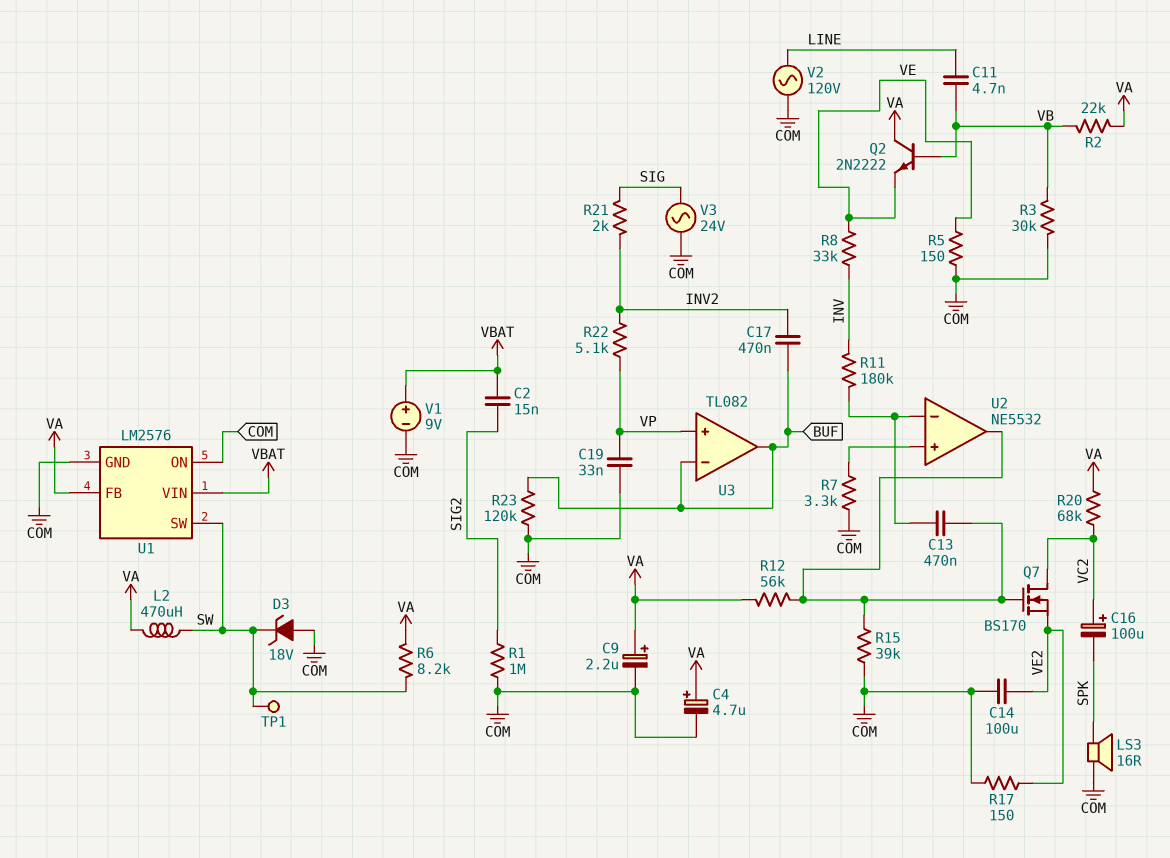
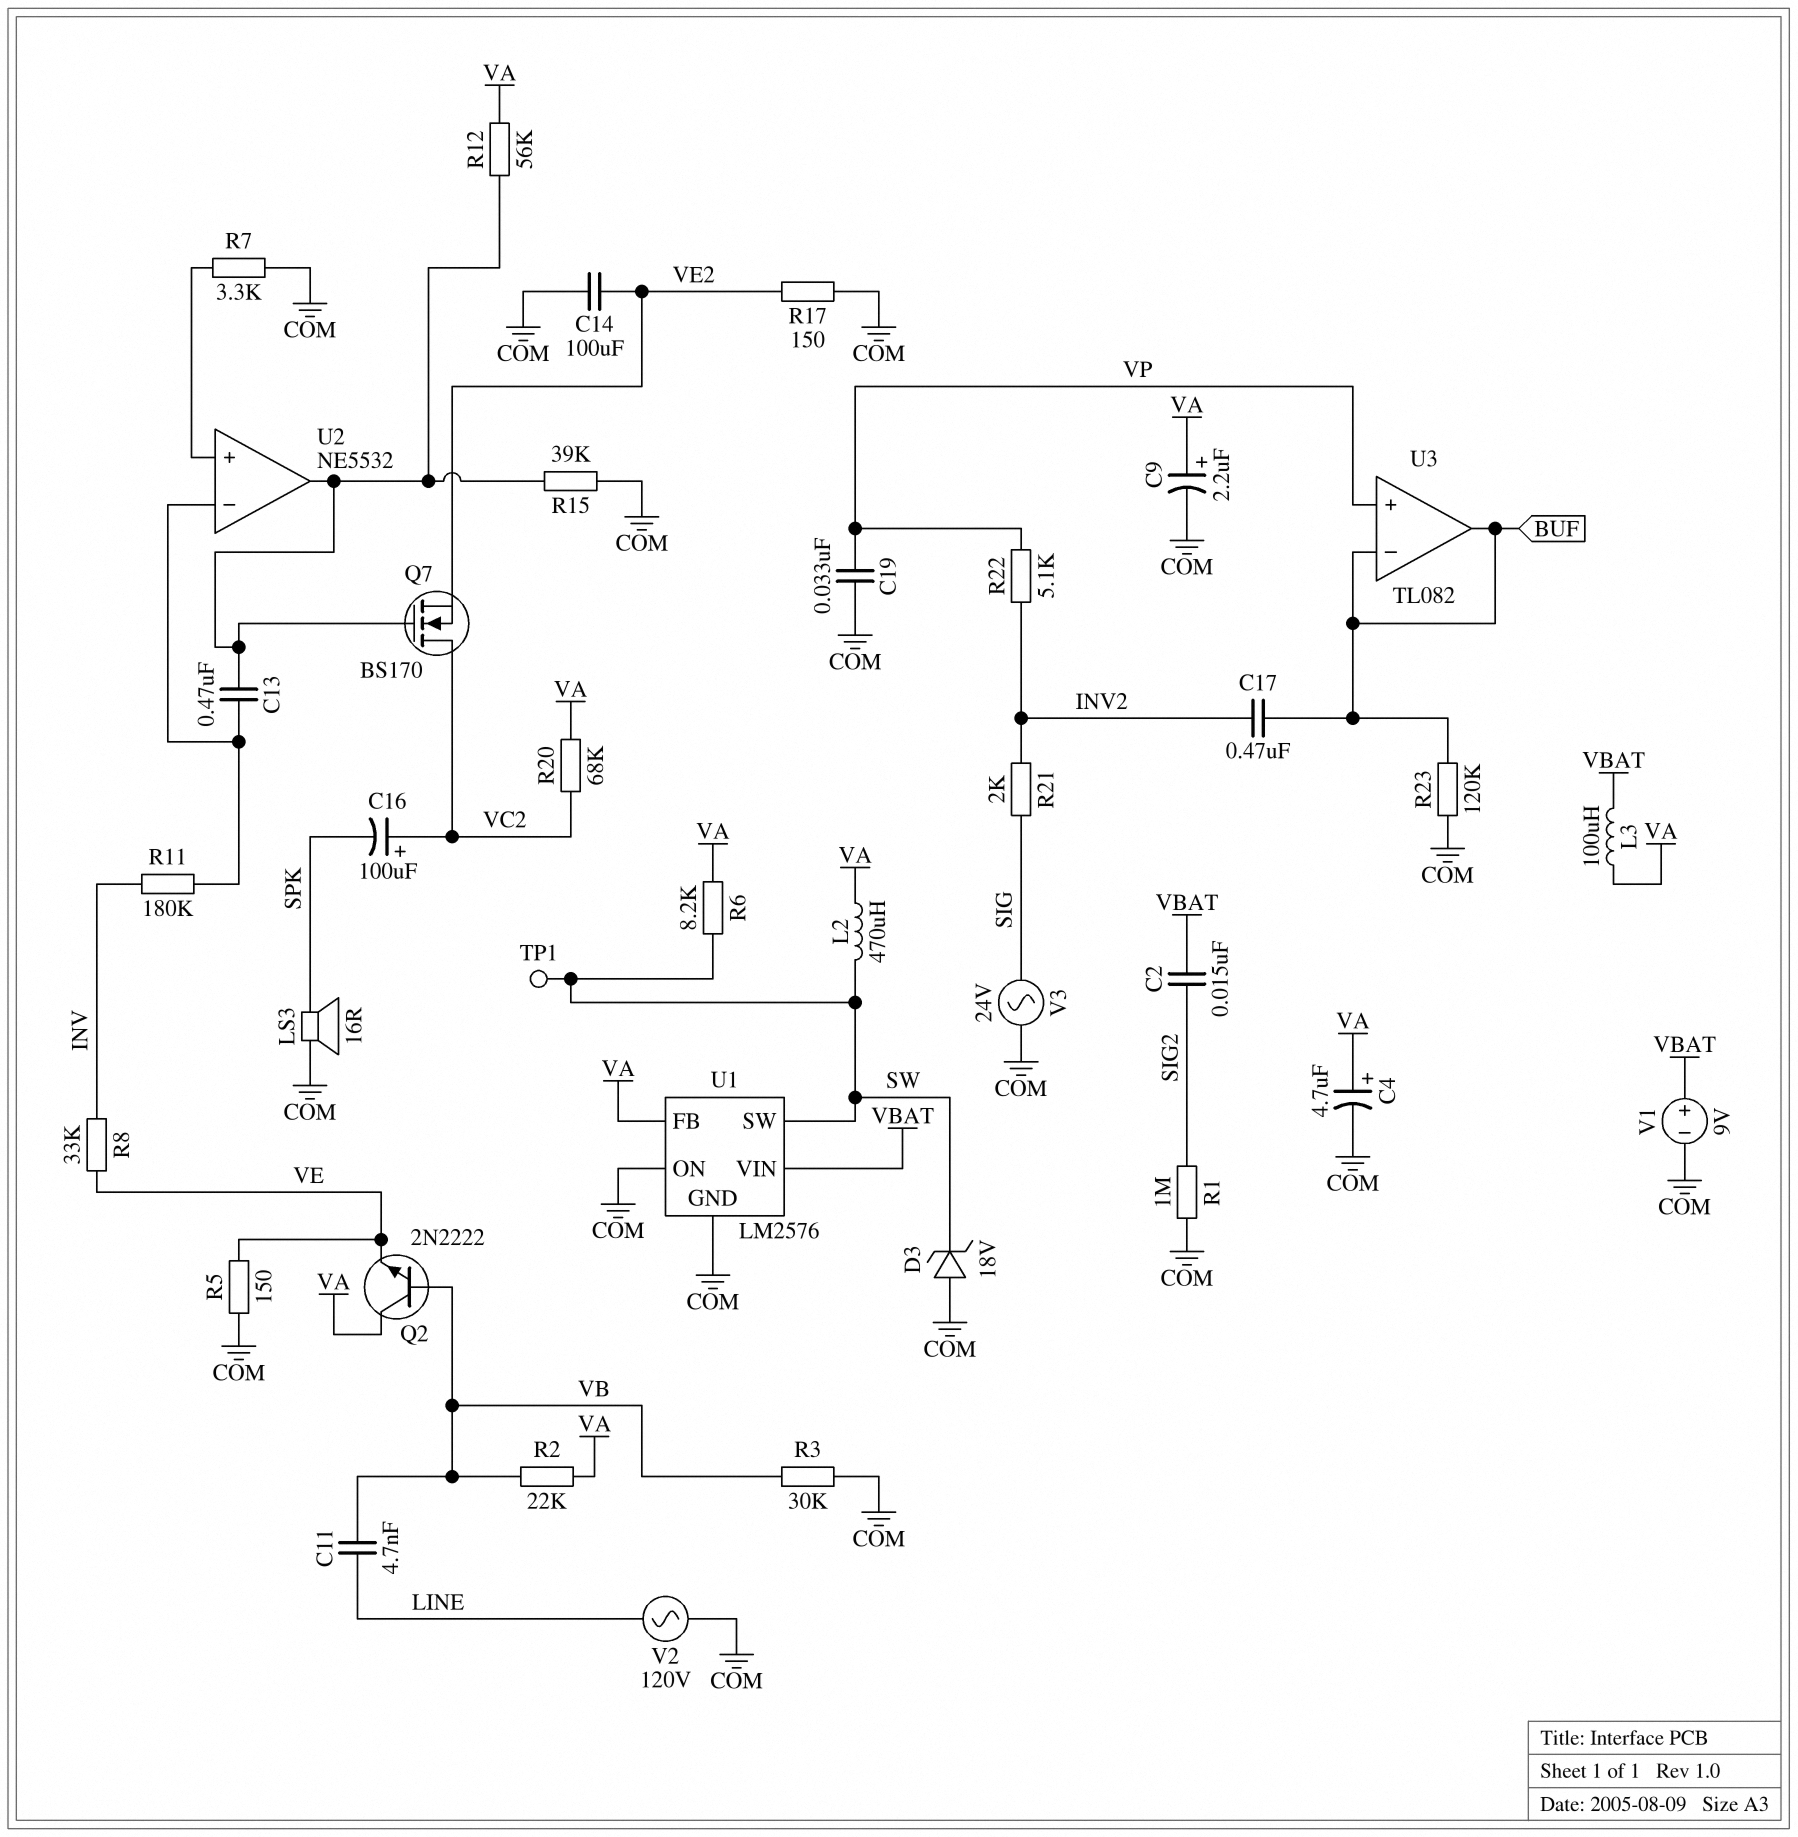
L3: none -> 100uH (VA, VBAT)

